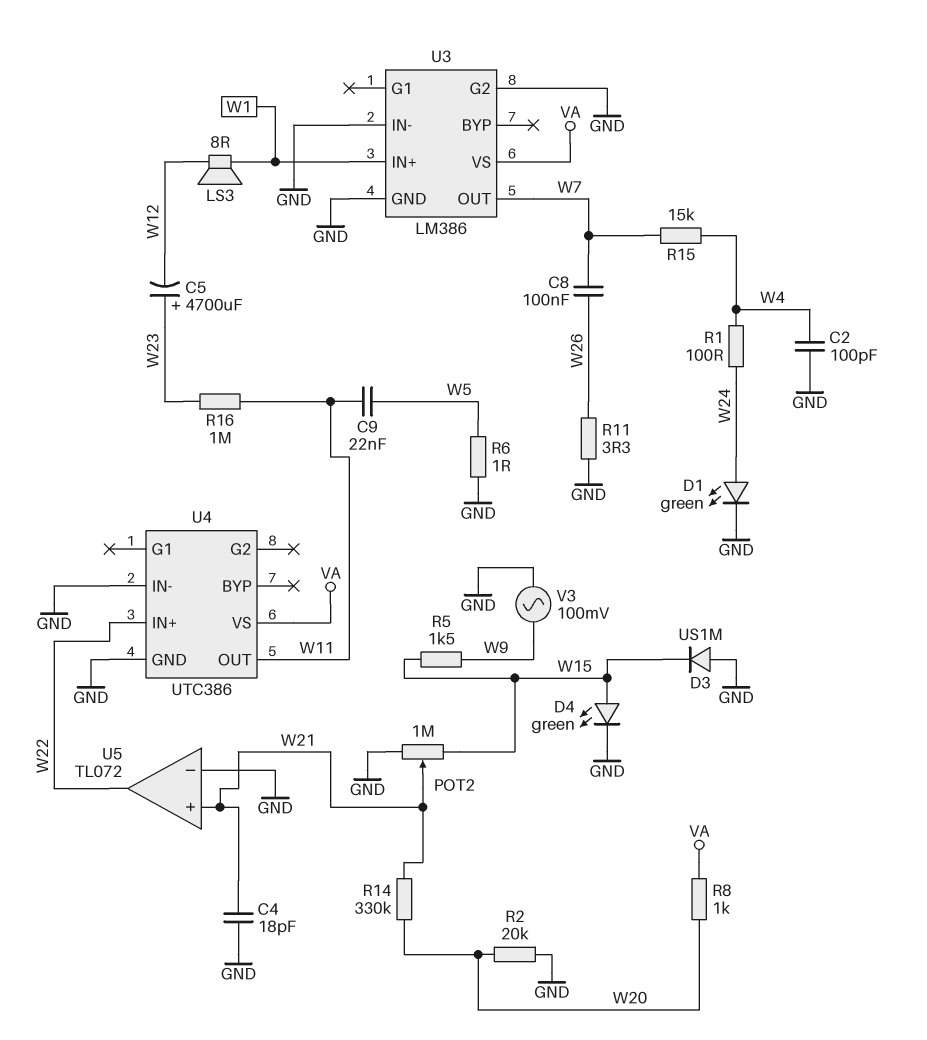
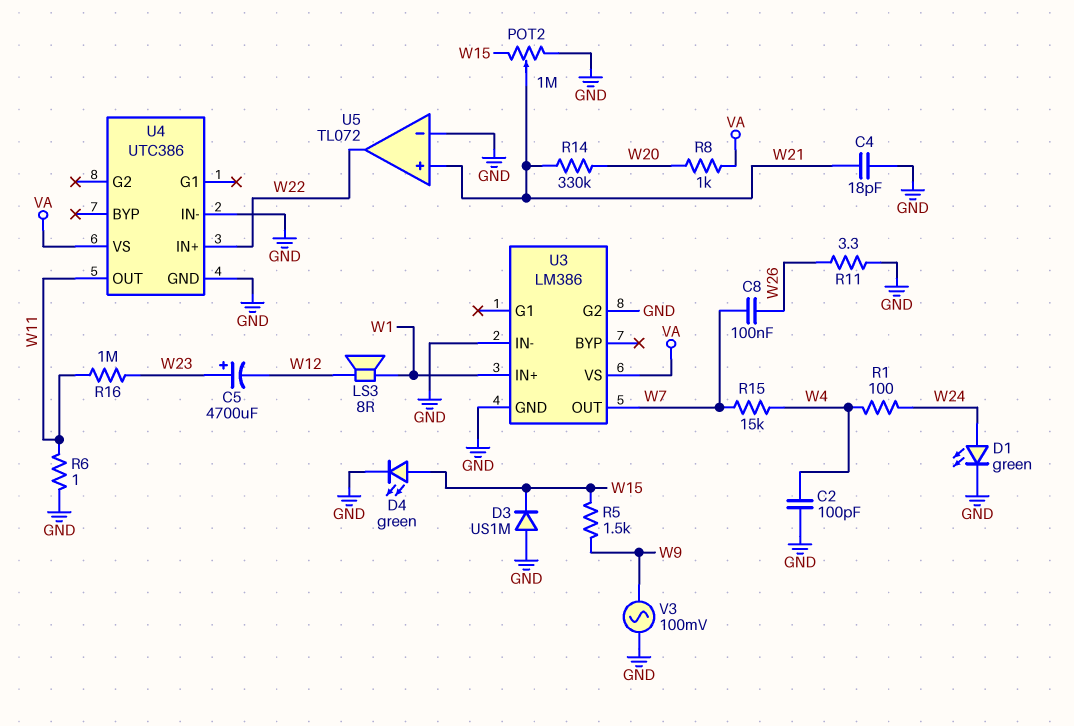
C9: 22nF (W5, W11) -> none
R2: 20k (GND, W20) -> none
R6: 1 (GND, W5) -> 1 (GND, W11)

